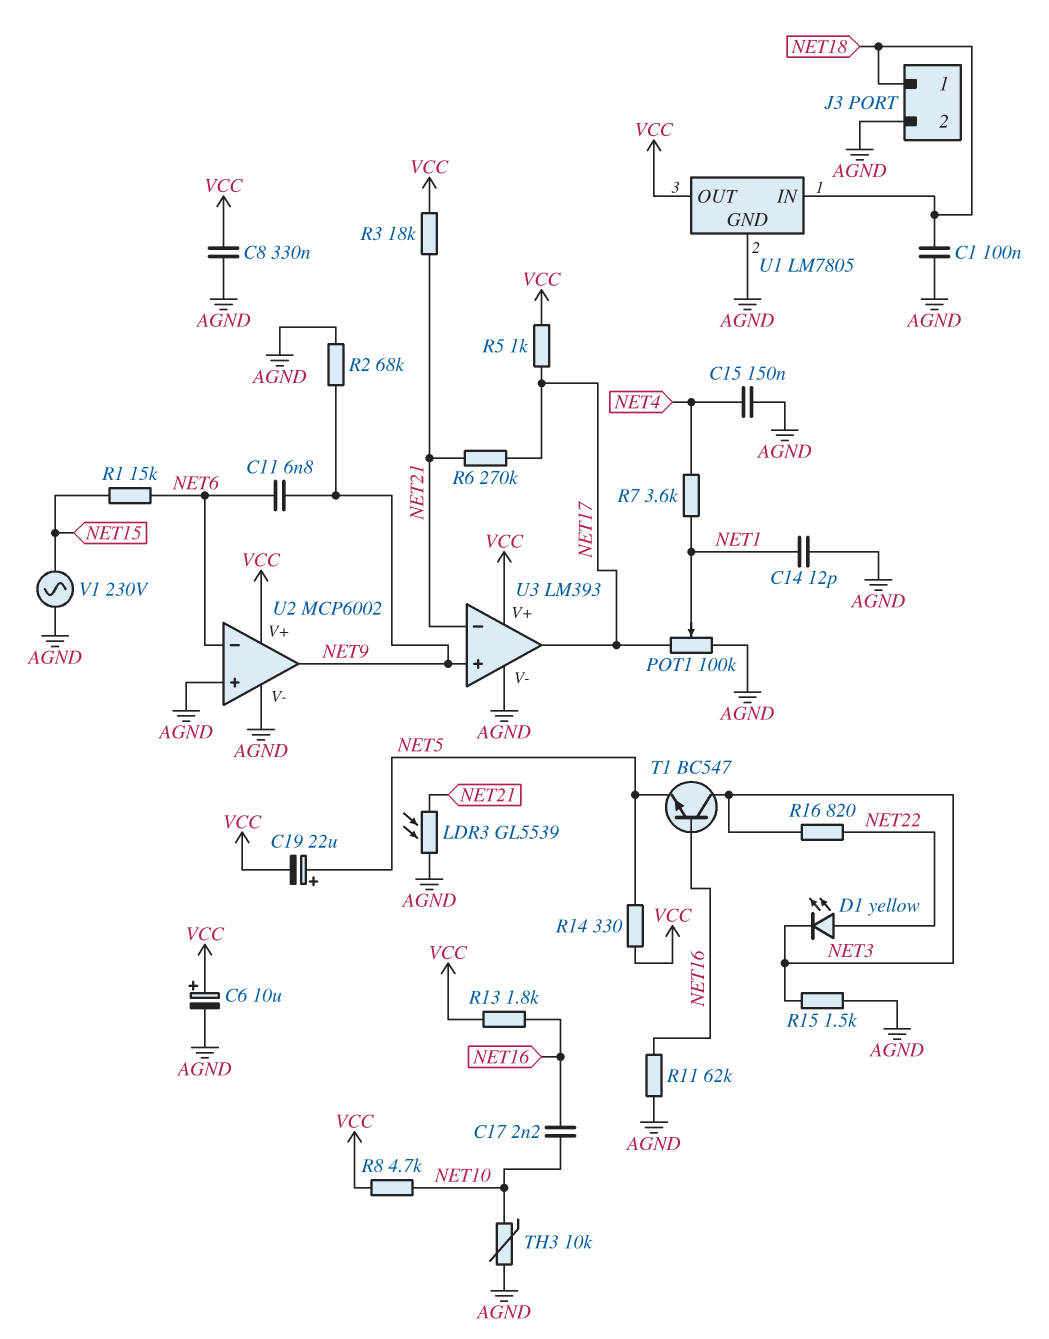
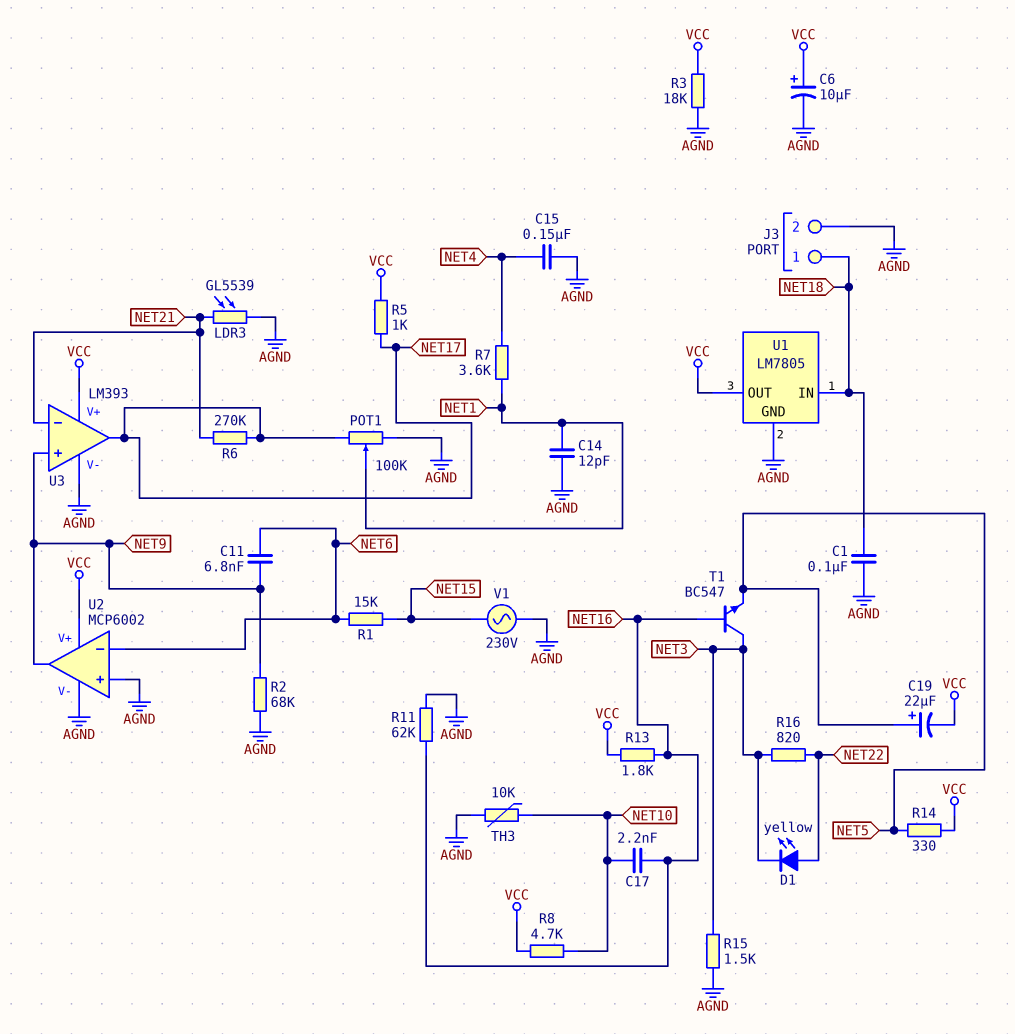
C8: 330nF (AGND, VCC) -> none
R3: 18k (NET21, VCC) -> 18k (AGND, VCC)

